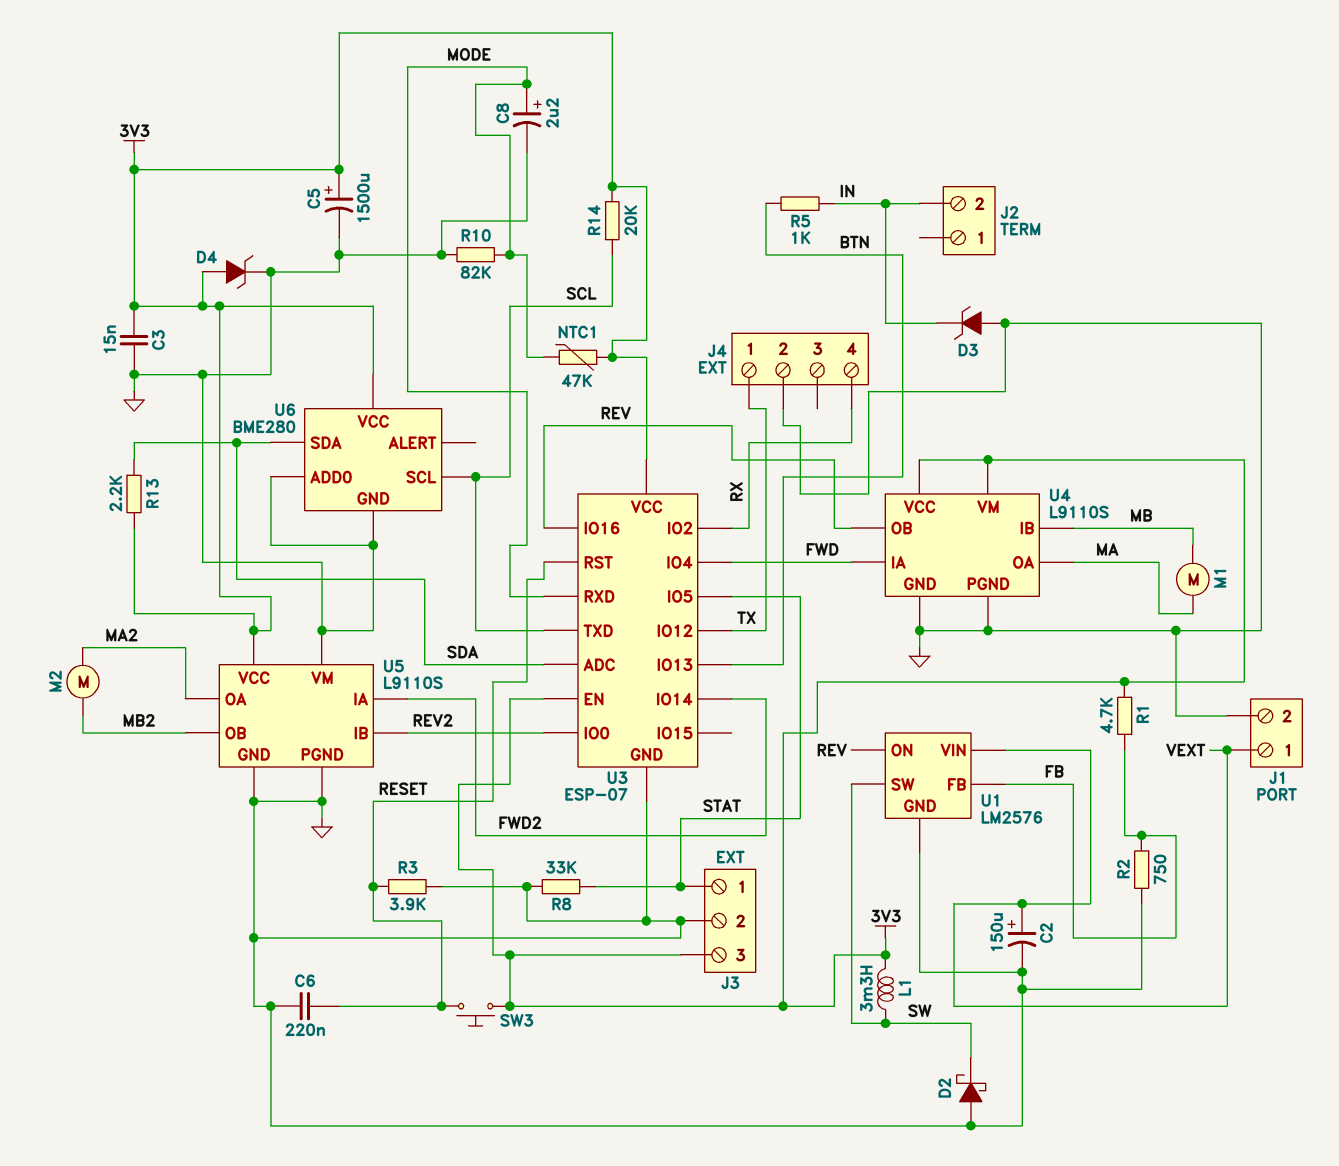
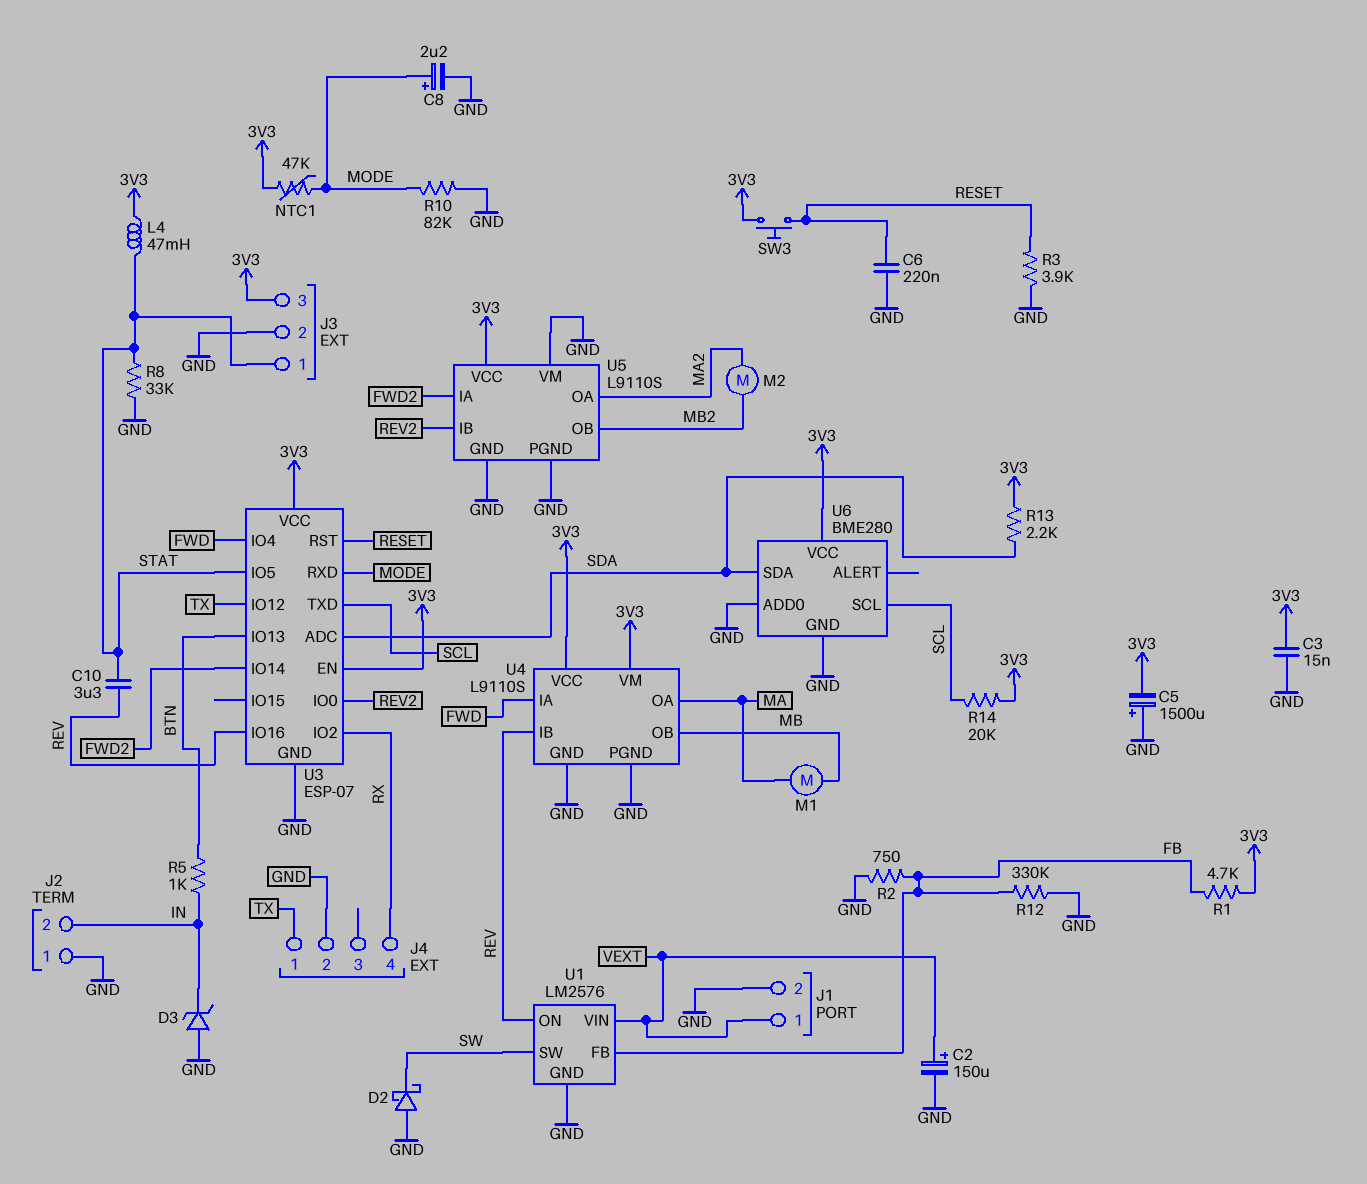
C5: 1500uF (plus 3V3, minus GND) -> 1500uF (plus GND, minus 3V3)
C10: none -> 3.3uF (REV, STAT)
D4: zener (A 3V3, K GND) -> none
J2 pin 1: none -> GND
L1: 3.3mH (3V3, SW) -> none
L4: none -> 47mH (3V3, STAT)
R12: none -> 330k (FB, GND)
U4 pin IB: MB -> REV
U4 pin OB: REV -> MB

